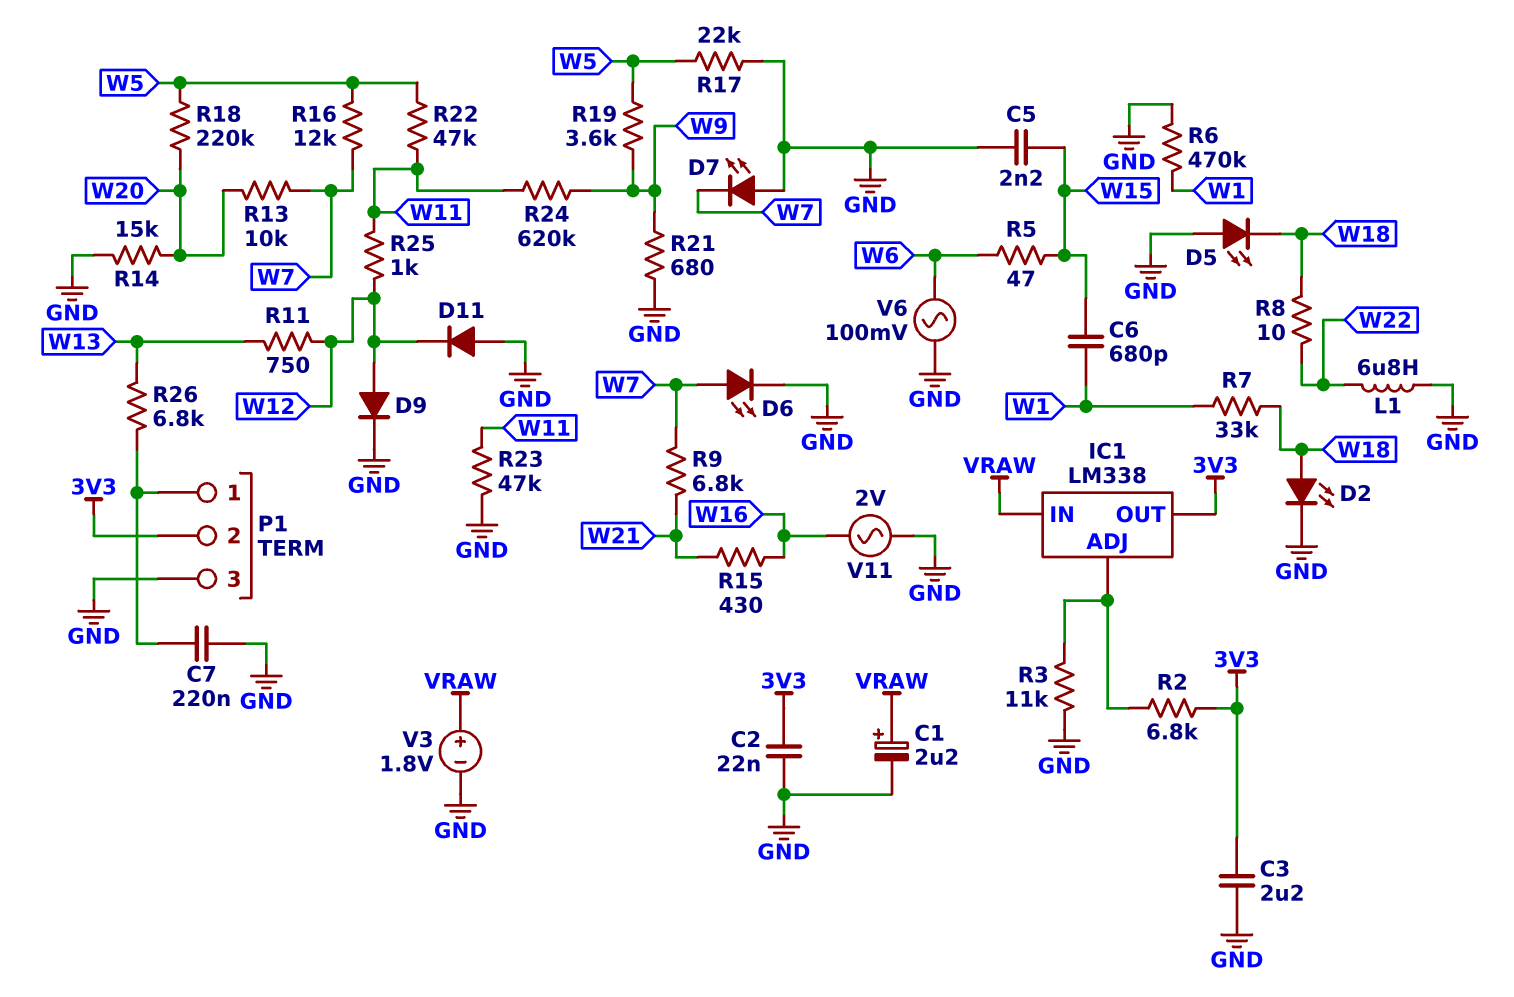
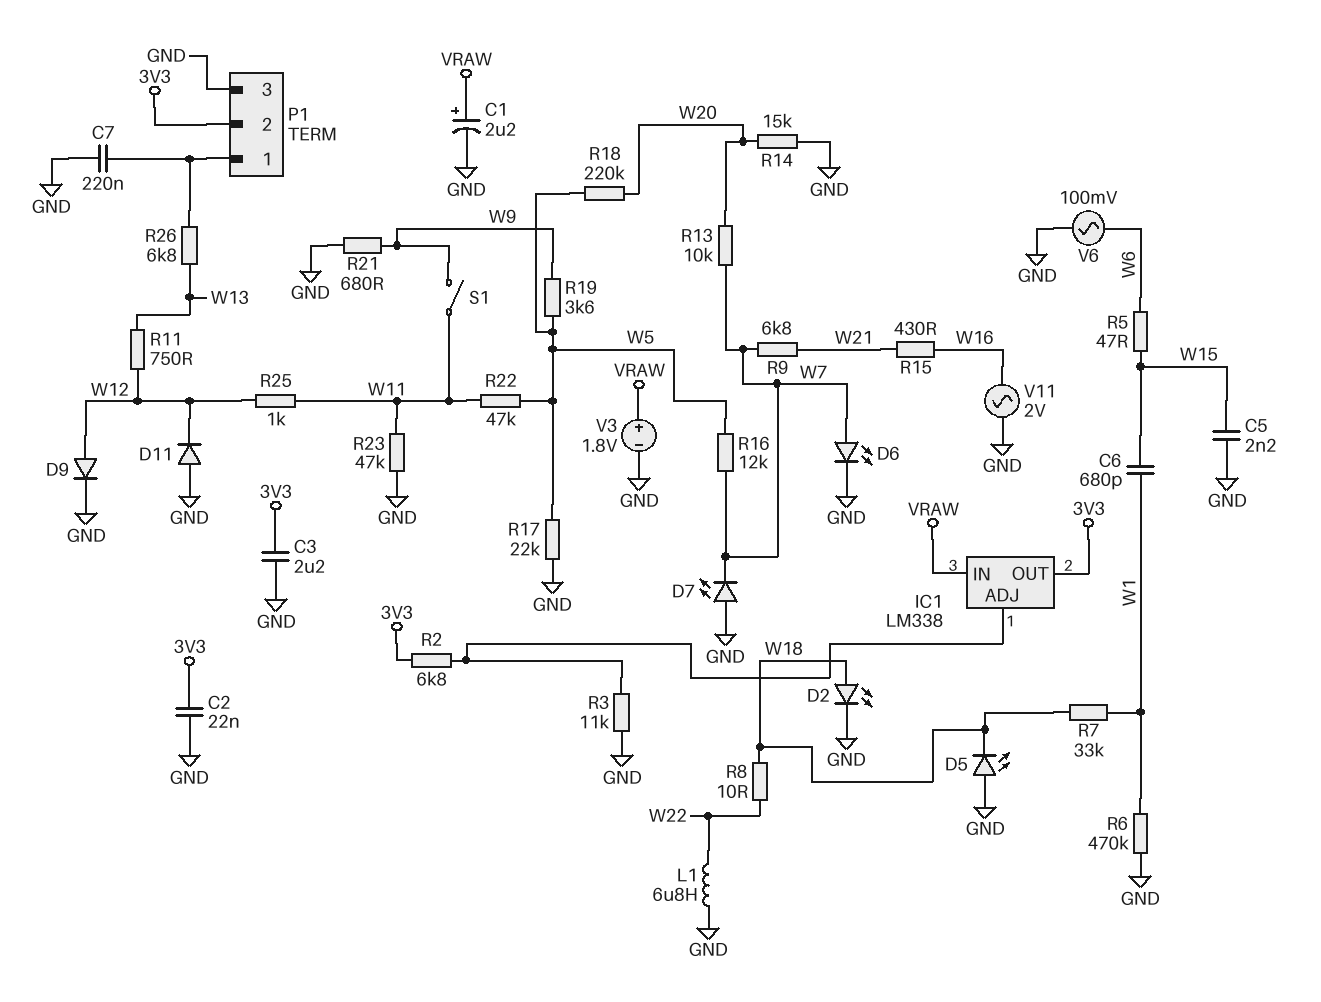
R24: 620k (W9, W11) -> none
S1: none -> switch (W9, W11)

